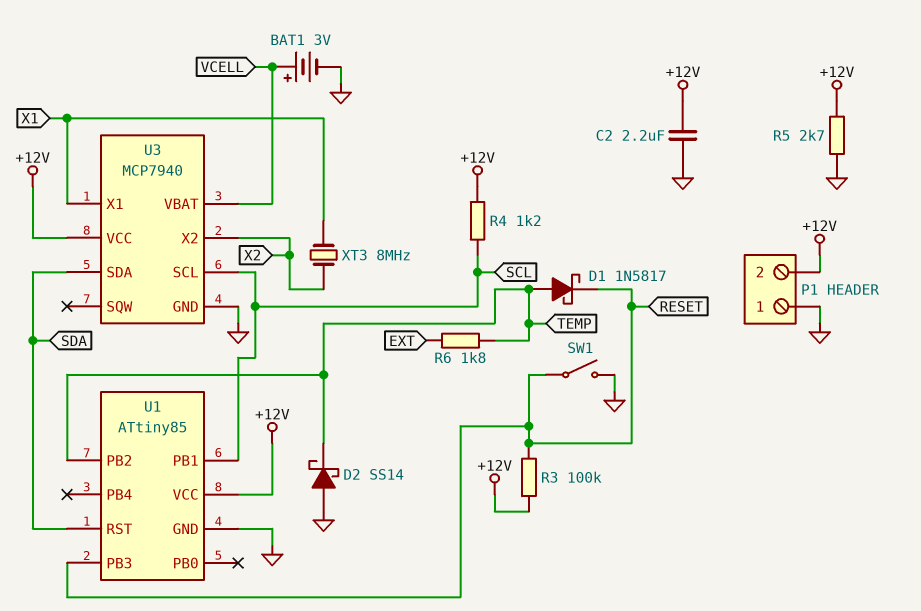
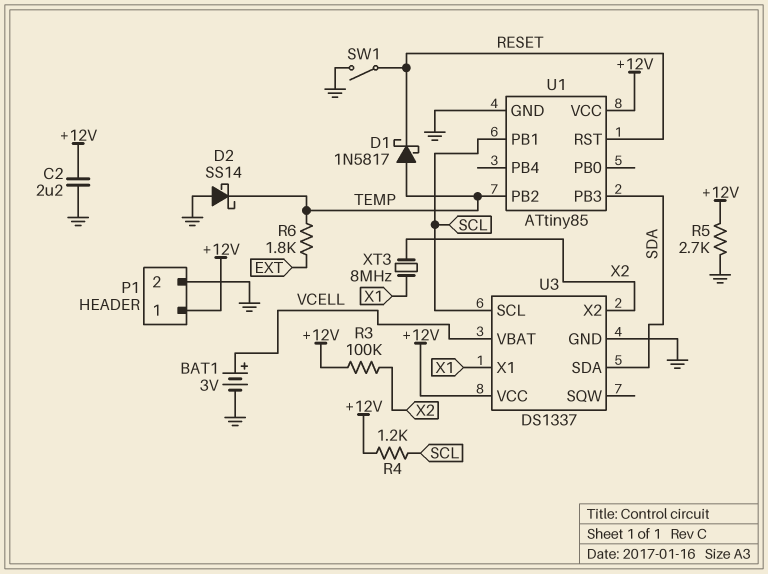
P1 pin 1: GND -> +12V
P1 pin 2: +12V -> GND
R3: 100k (+12V, RESET) -> 100k (+12V, X2)
U1 pin PB3: RESET -> SDA
U1 pin RST: SDA -> RESET
U3: MCP7940 -> DS1337

